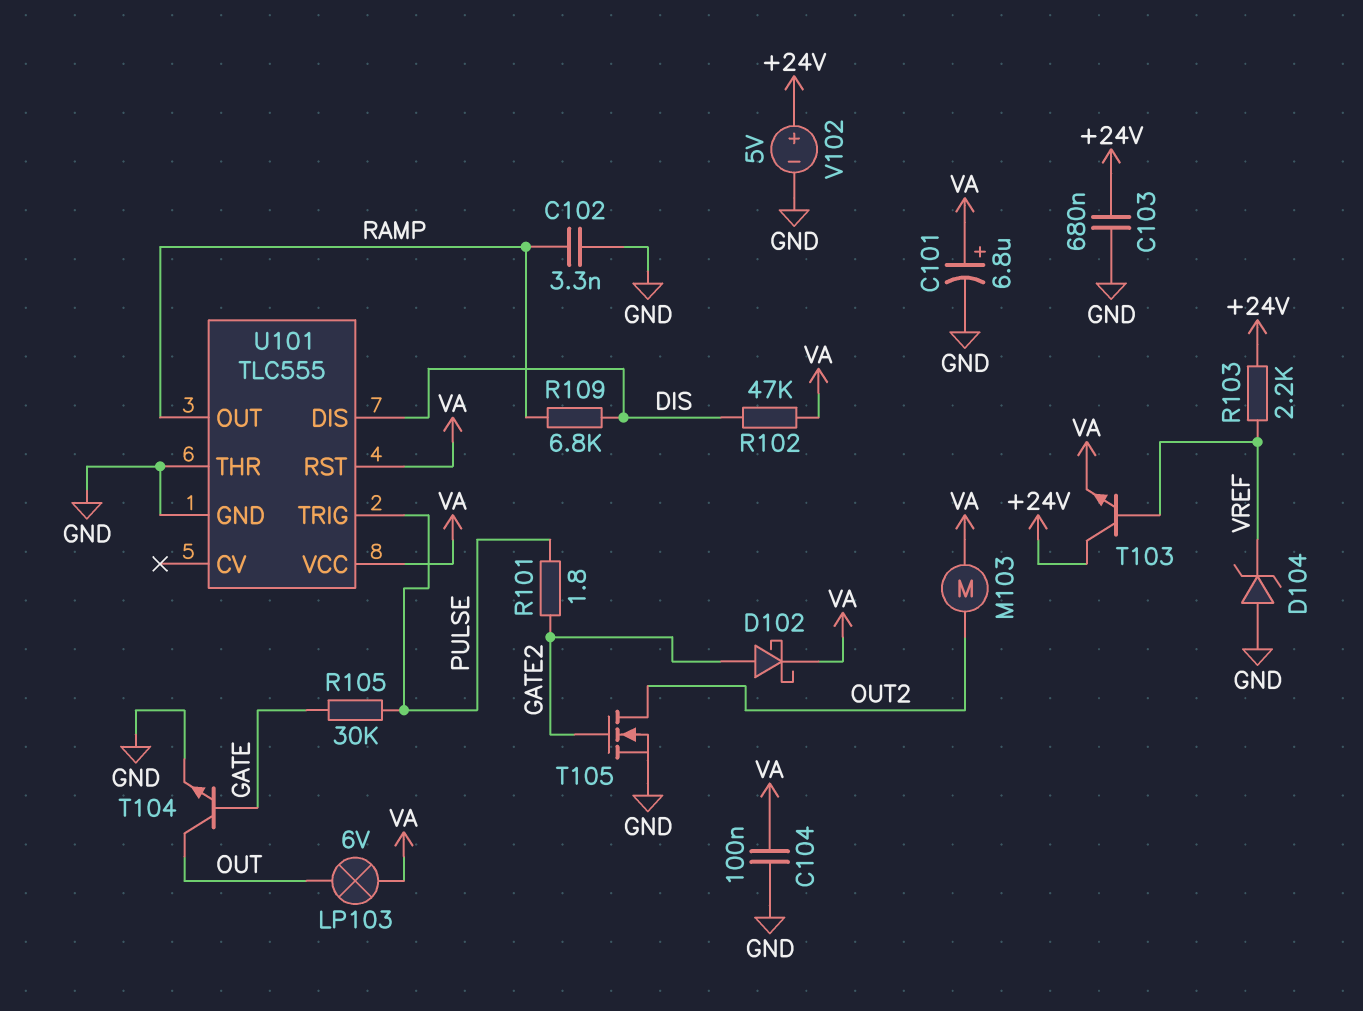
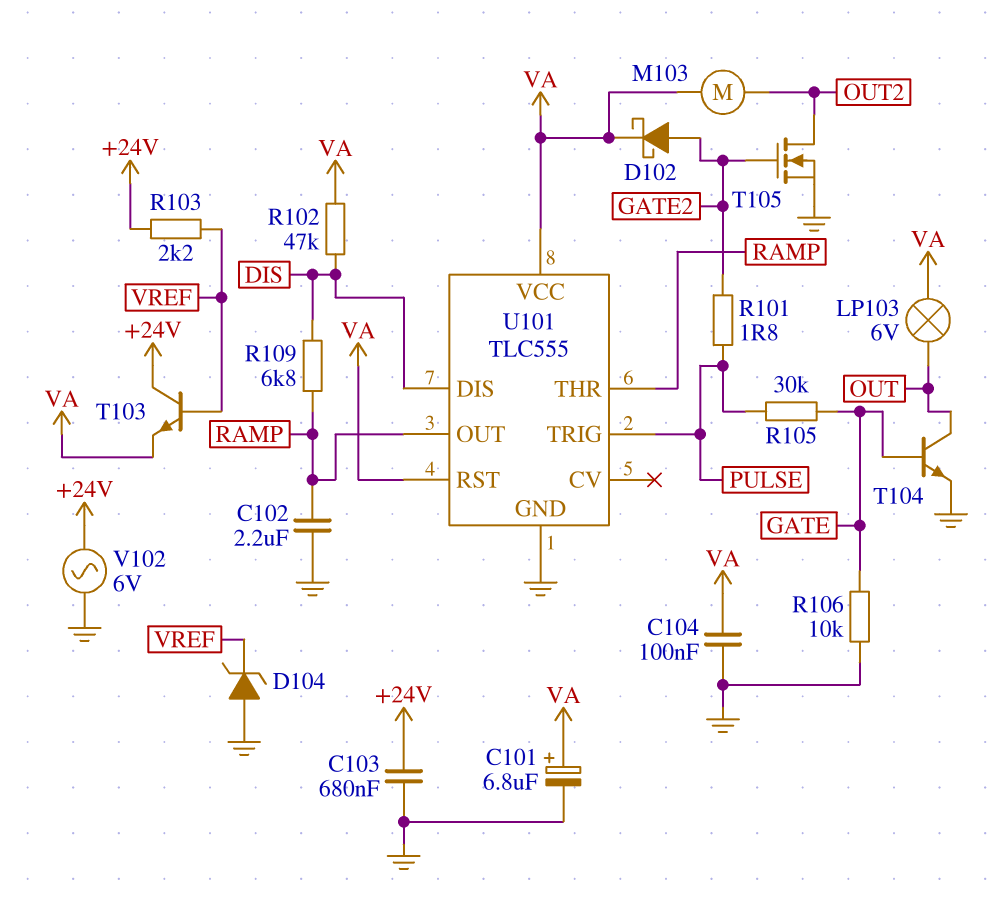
C102: 3.3nF (GND, RAMP) -> 2.2uF (GND, RAMP)
R106: none -> 10k (GATE, GND)
U101 pin THR: GND -> RAMP
V102: 5V (plus +24V, minus GND) -> AC 6V (+24V, GND)

